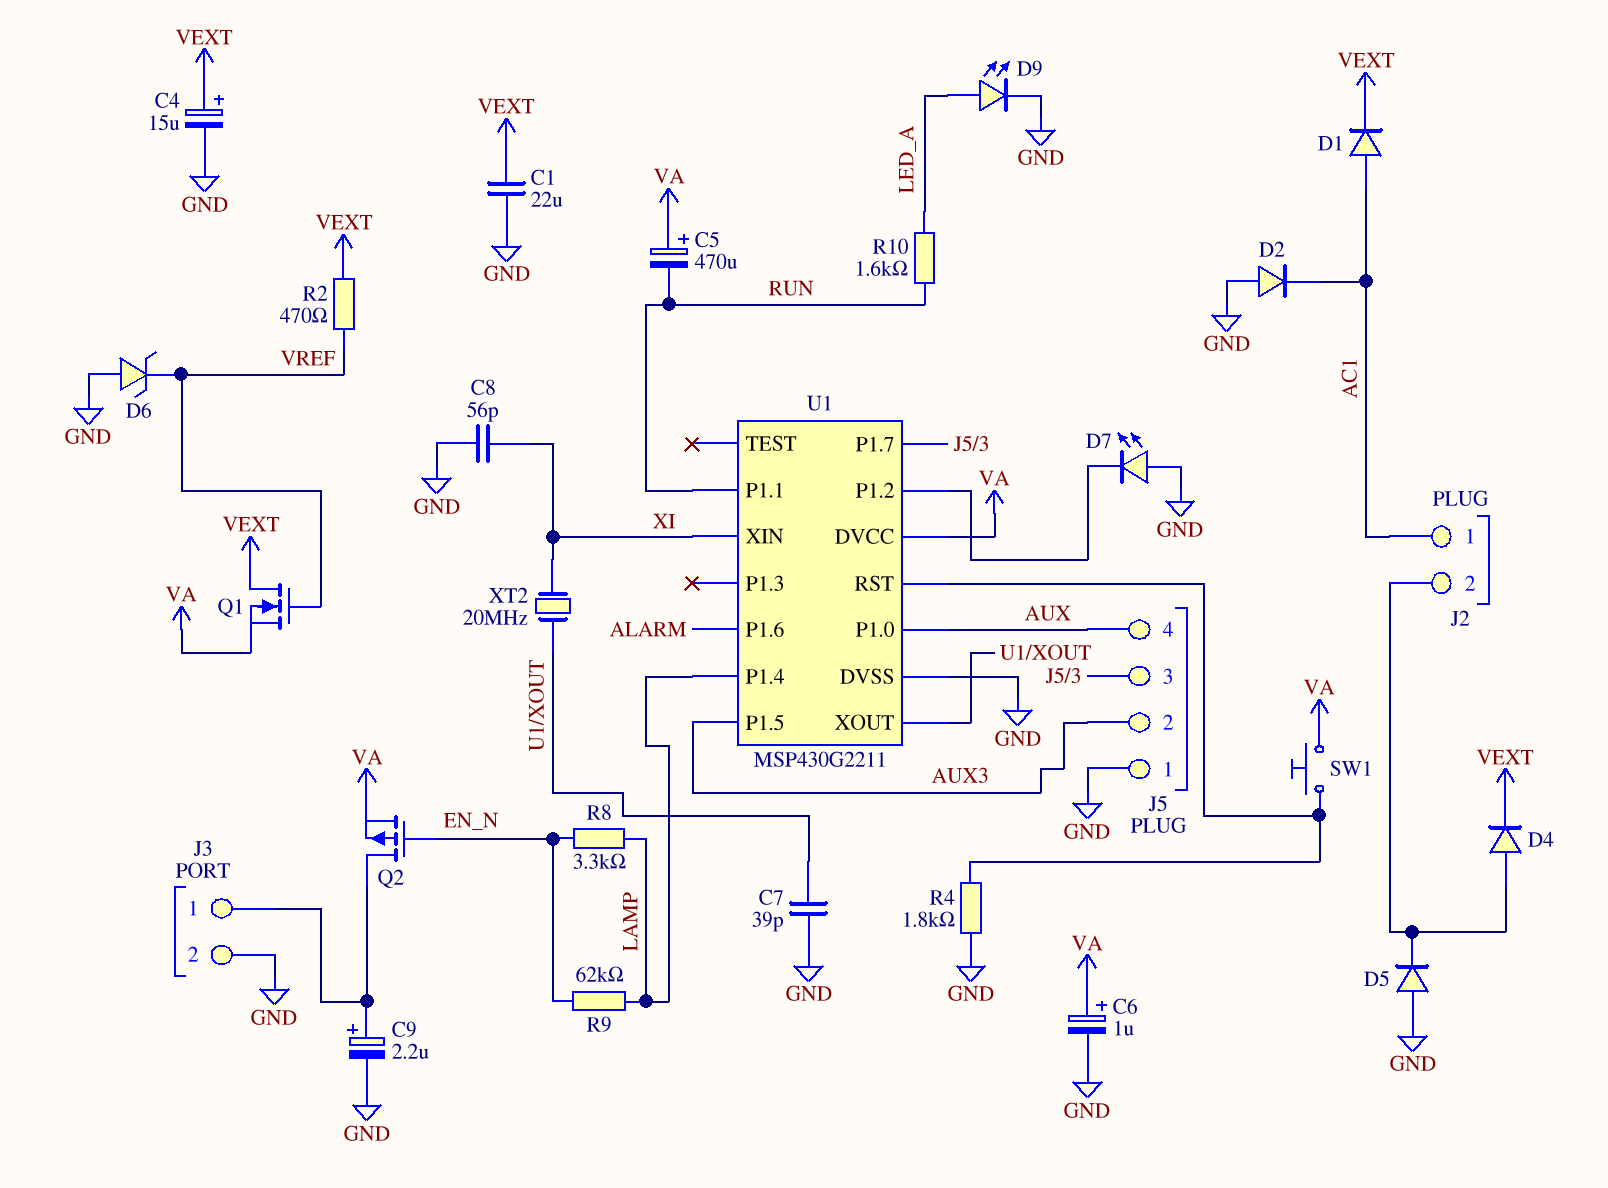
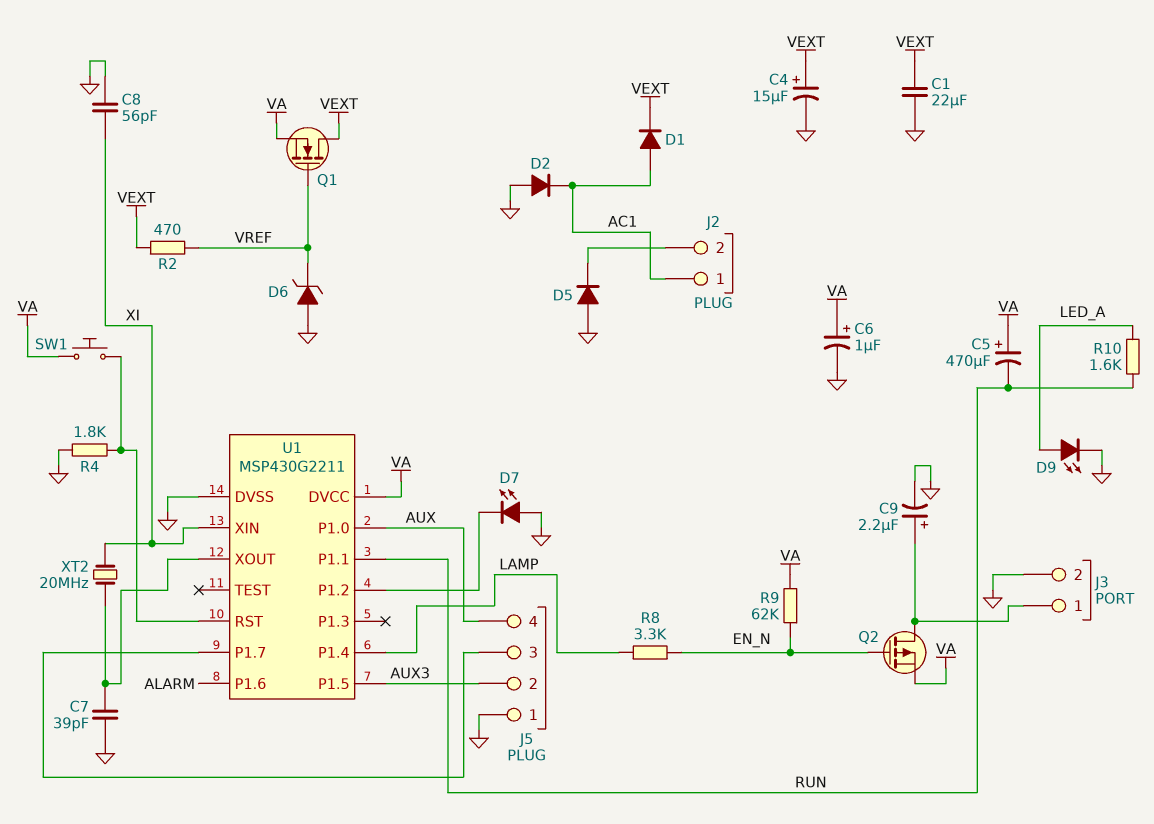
D4: diode (A J2/2, K VEXT) -> none
R9: 62k (EN_N, LAMP) -> 62k (EN_N, VA)

